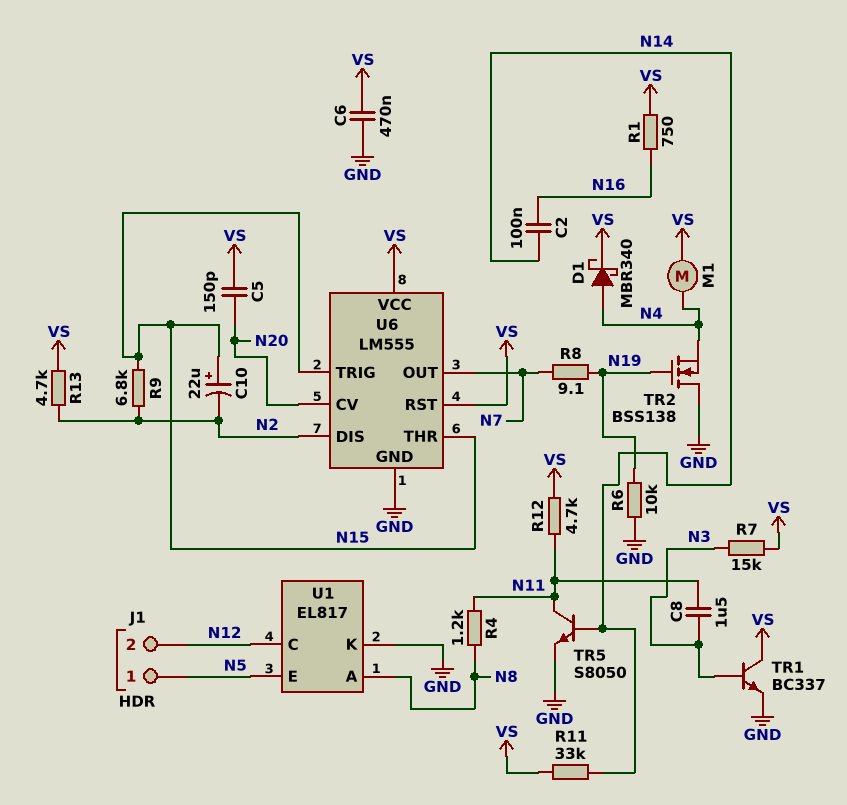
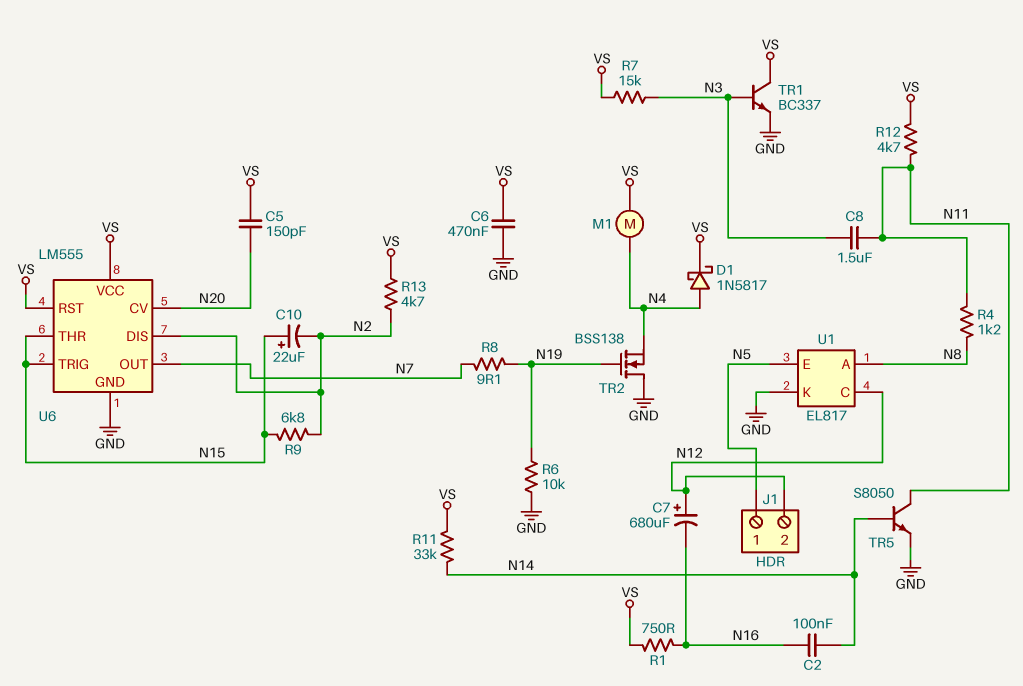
C7: none -> 680uF (plus N12, minus N16)
D1: schottky MBR340 (A N4, K VS) -> schottky 1N5817 (A N4, K VS)

